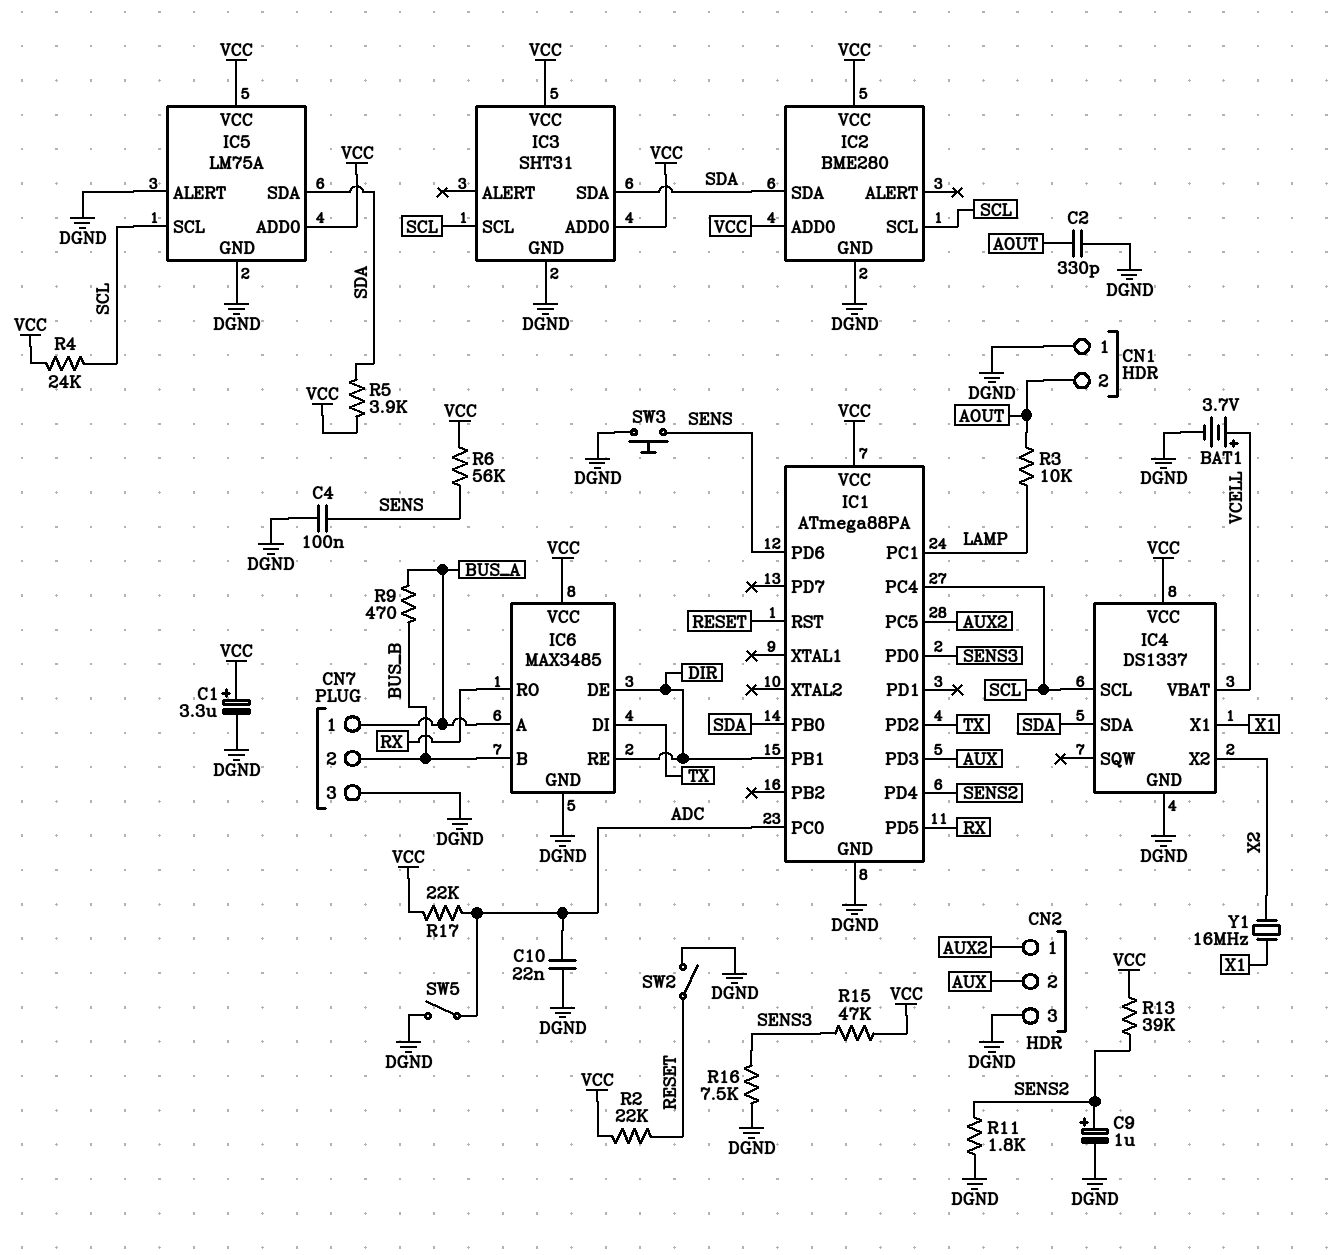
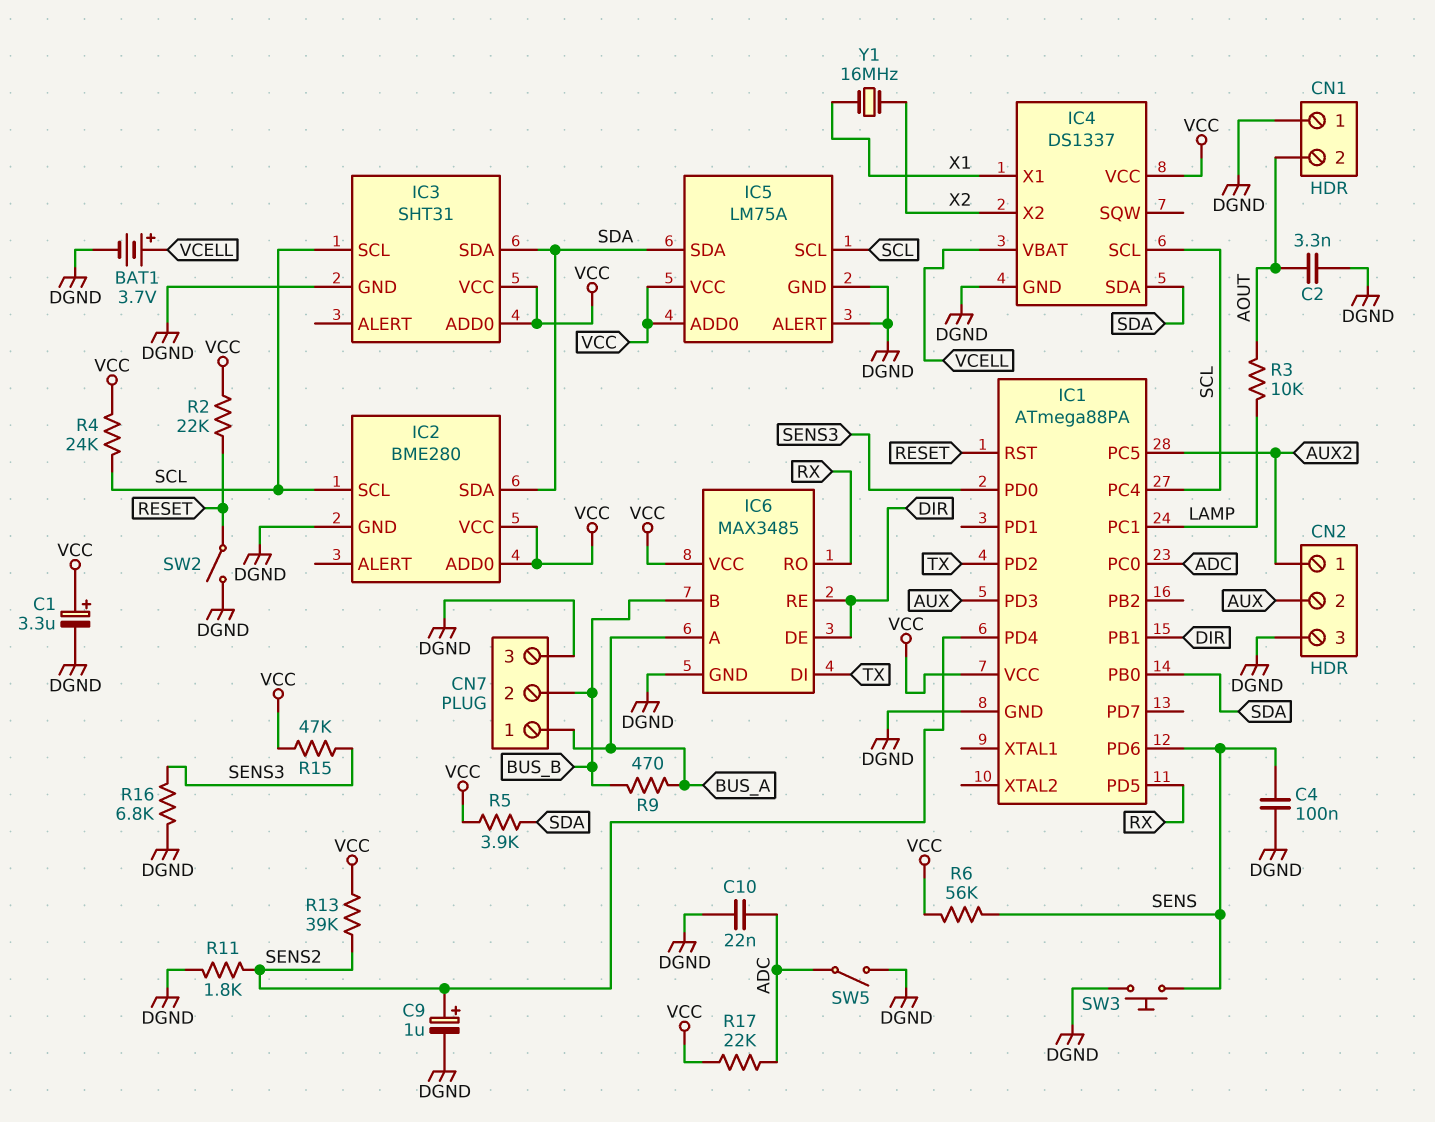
C2: 330pF (AOUT, DGND) -> 3.3nF (AOUT, DGND)
R16: 7.5k (DGND, SENS3) -> 6.8k (DGND, SENS3)

